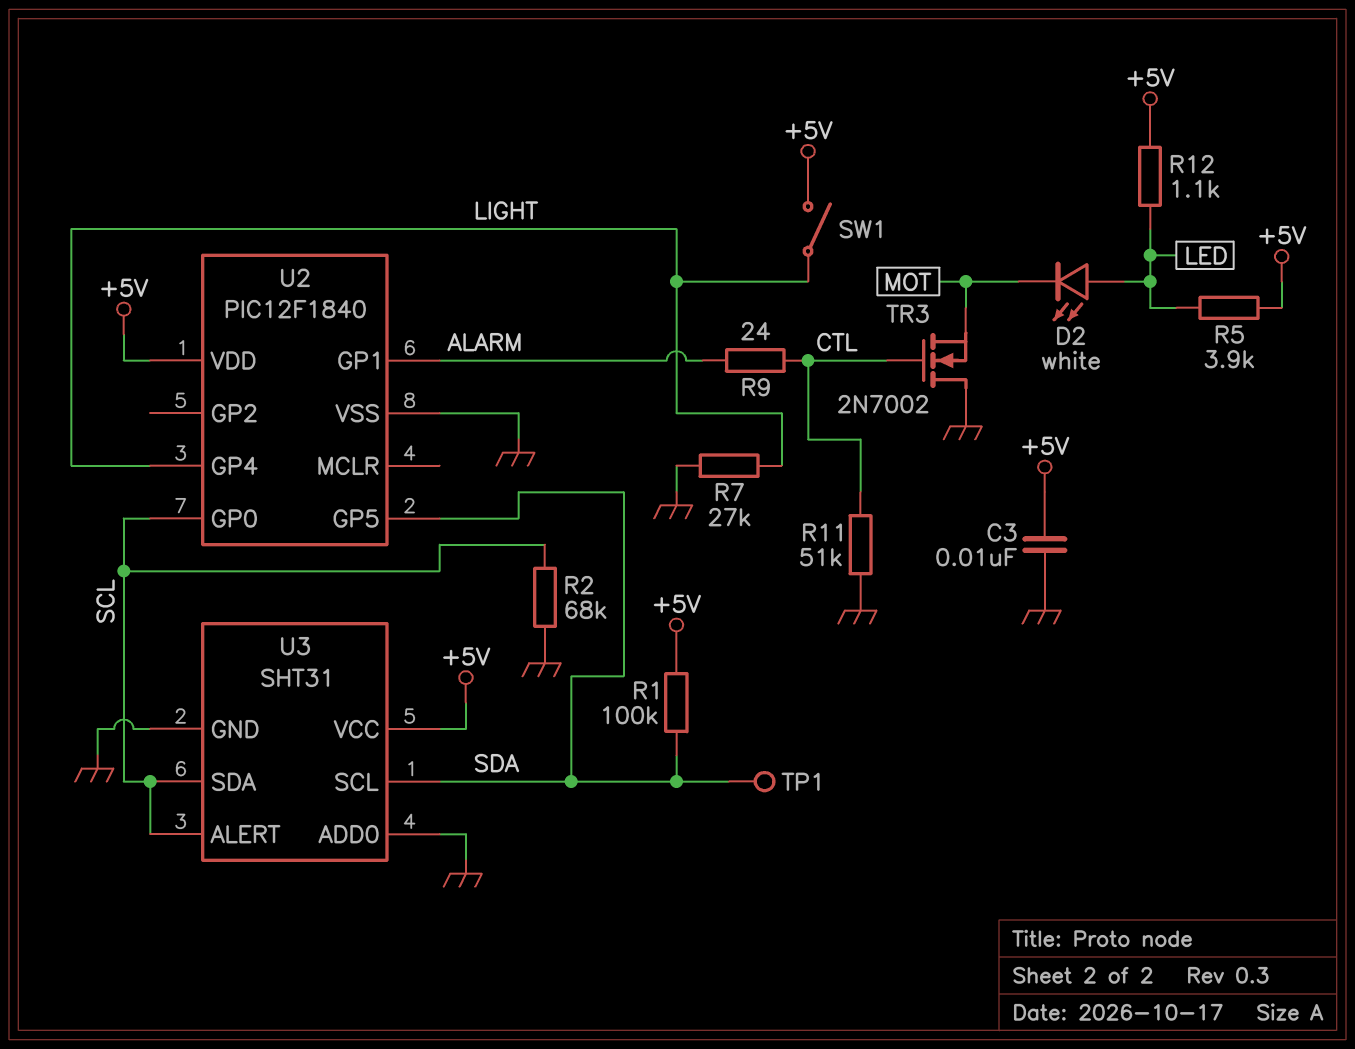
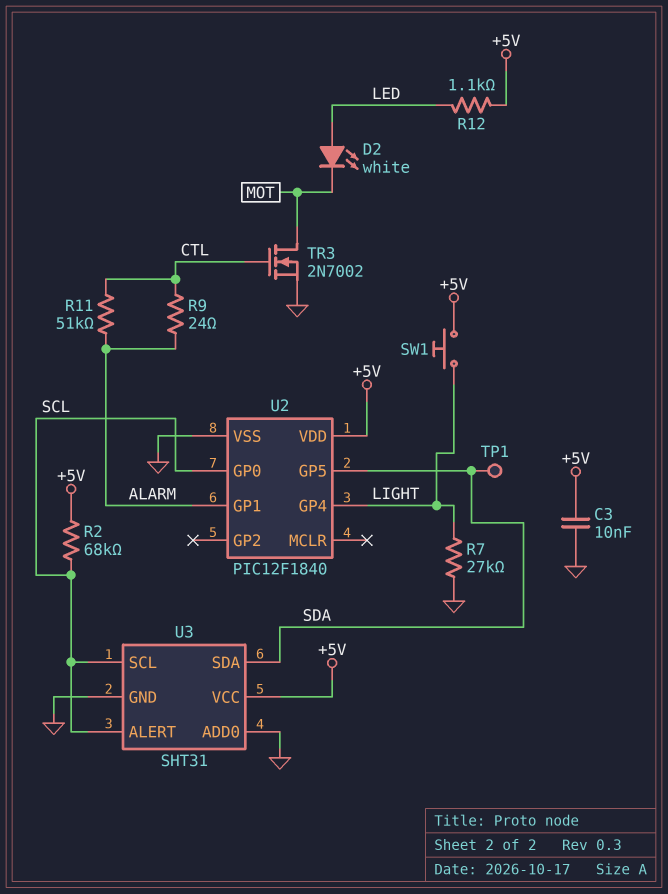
R1: 100k (+5V, SDA) -> none
R2: 68k (GND, SCL) -> 68k (+5V, SCL)
R5: 3.9k (+5V, LED) -> none
R11: 51k (CTL, GND) -> 51k (ALARM, CTL)
SW1: switch (+5V, LIGHT) -> button (+5V, LIGHT)
TR3: NMOS 2N7002 (G CTL, D GND, S MOT) -> NMOS 2N7002 (G CTL, D MOT, S GND)
U3 pin SCL: SDA -> SCL
U3 pin SDA: SCL -> SDA

